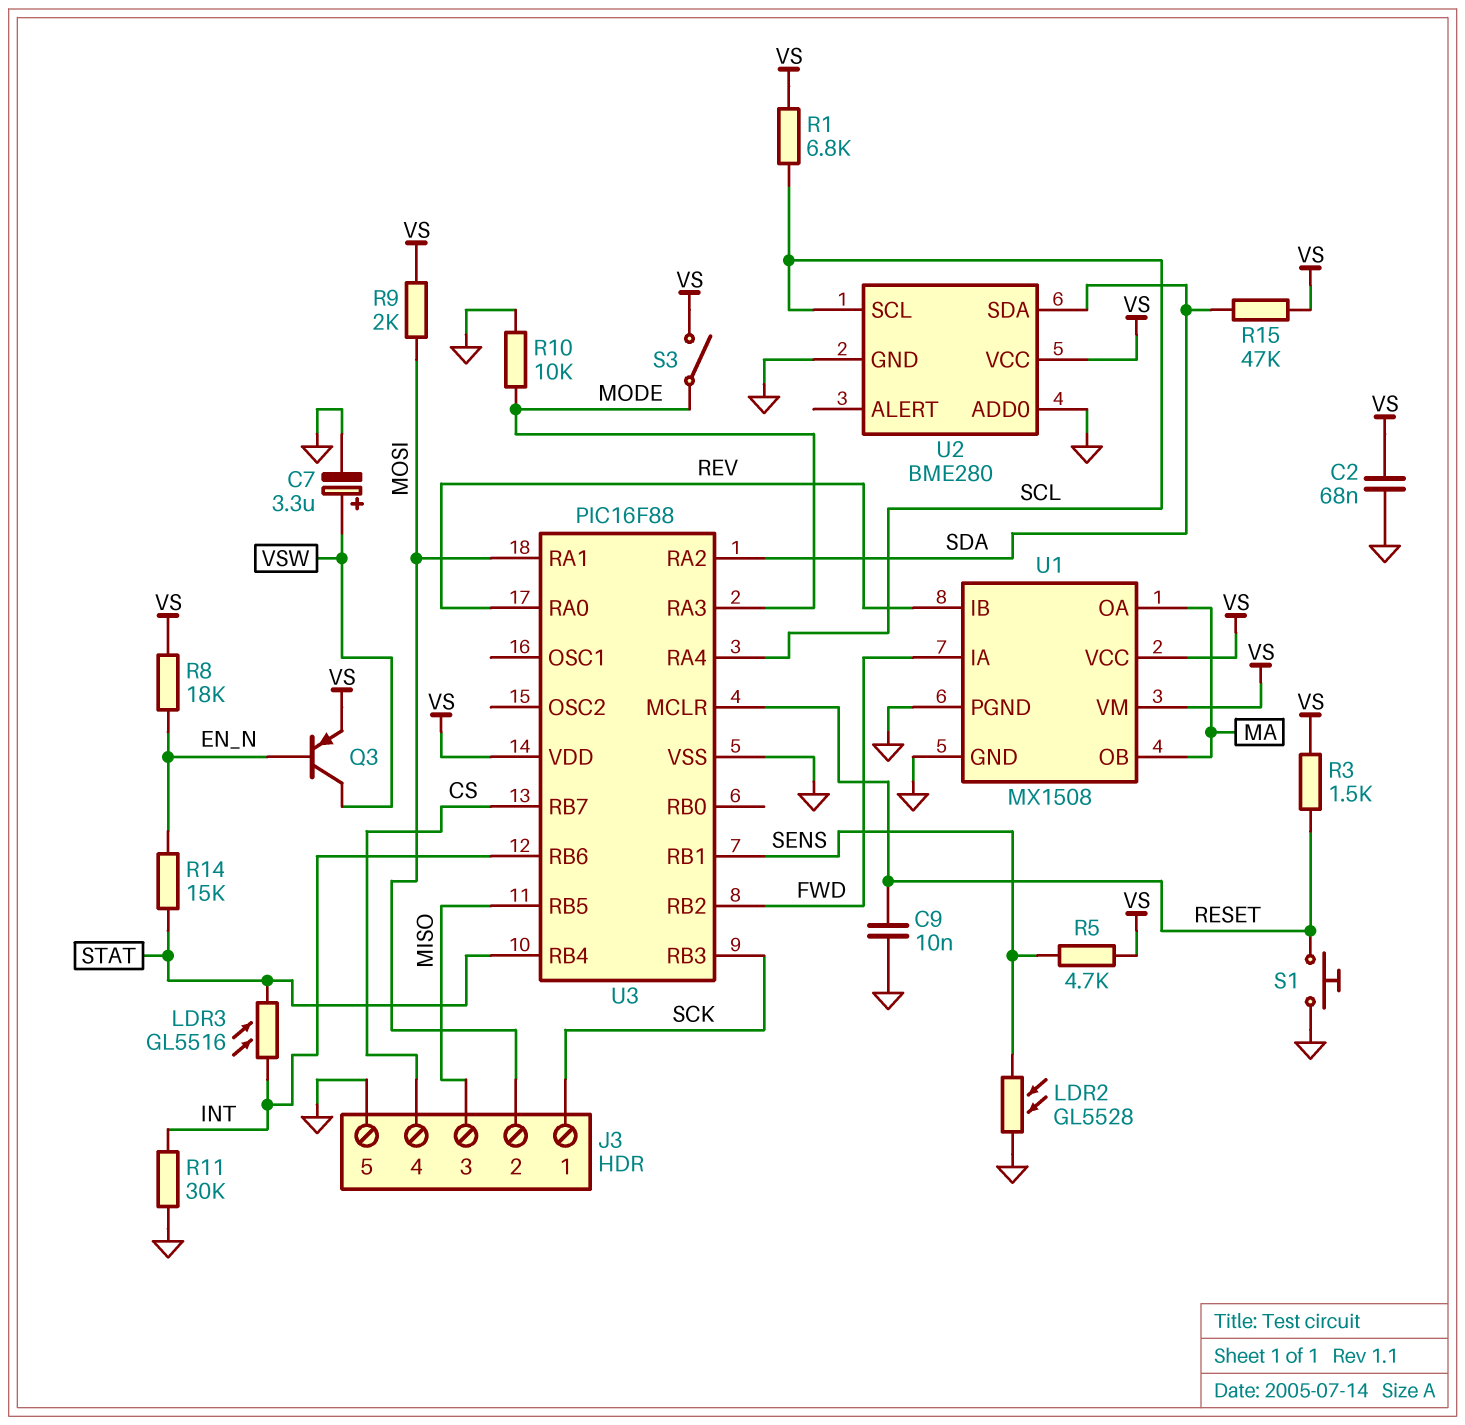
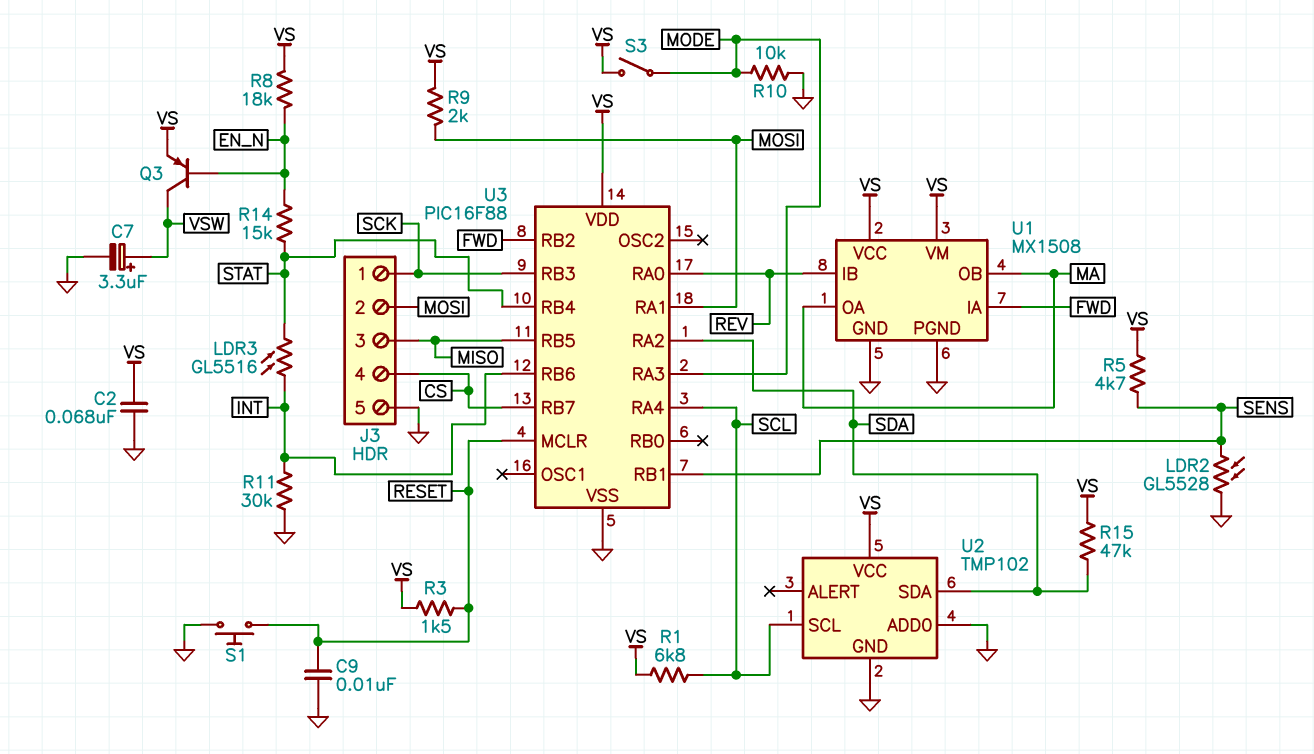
U2: BME280 -> TMP102

